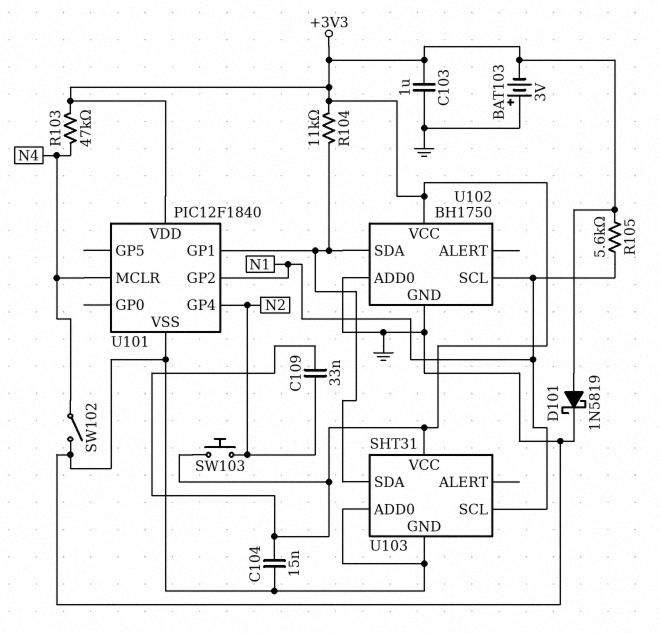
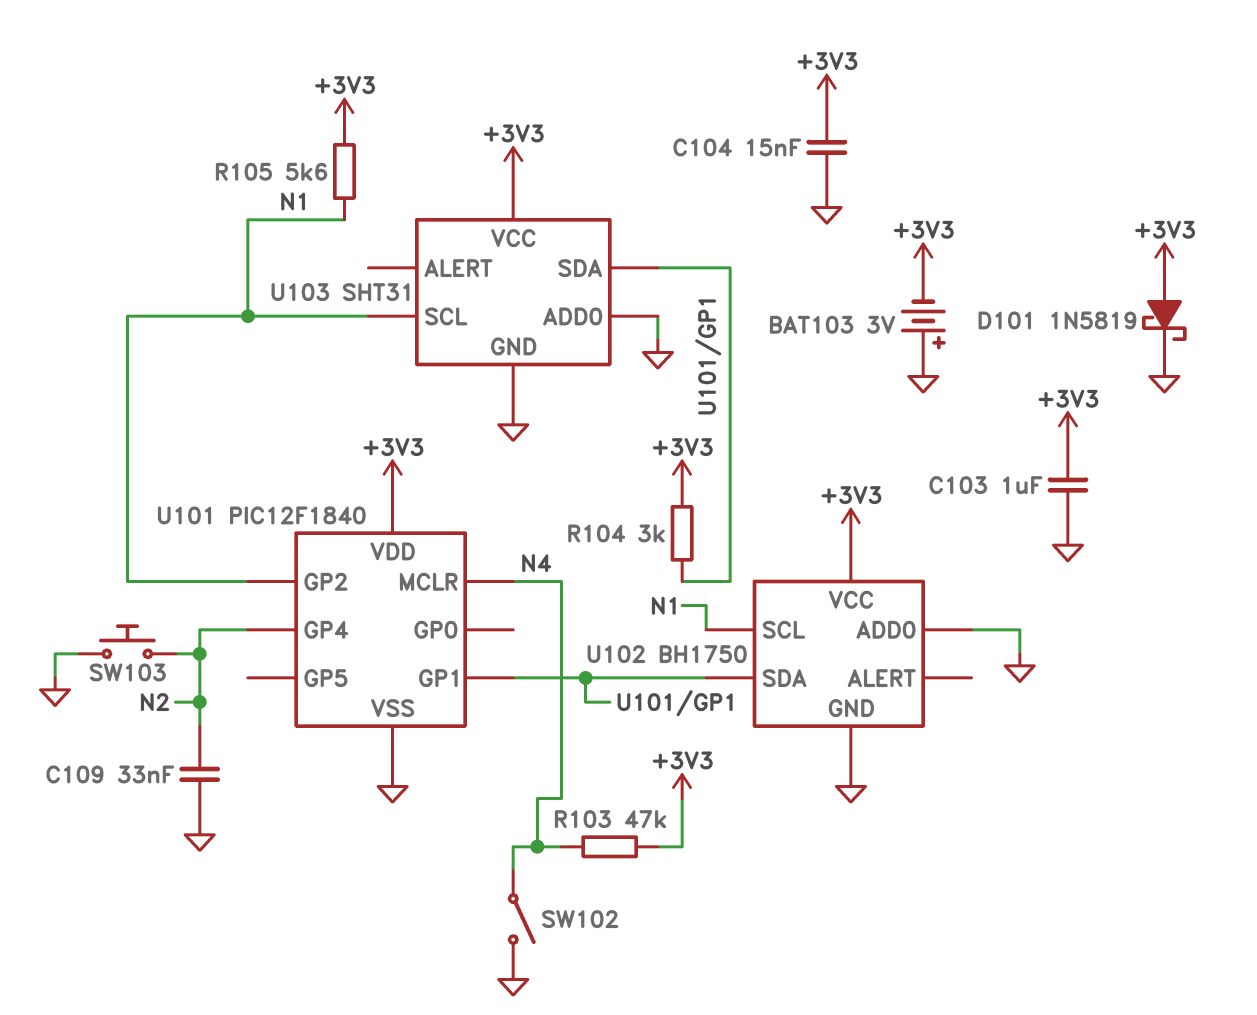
C109: 33nF (+3V3, N2) -> 33nF (GND, N2)
R104: 11k (+3V3, U101/GP1) -> 3k (+3V3, U101/GP1)
SW103: button (+3V3, N2) -> button (GND, N2)

